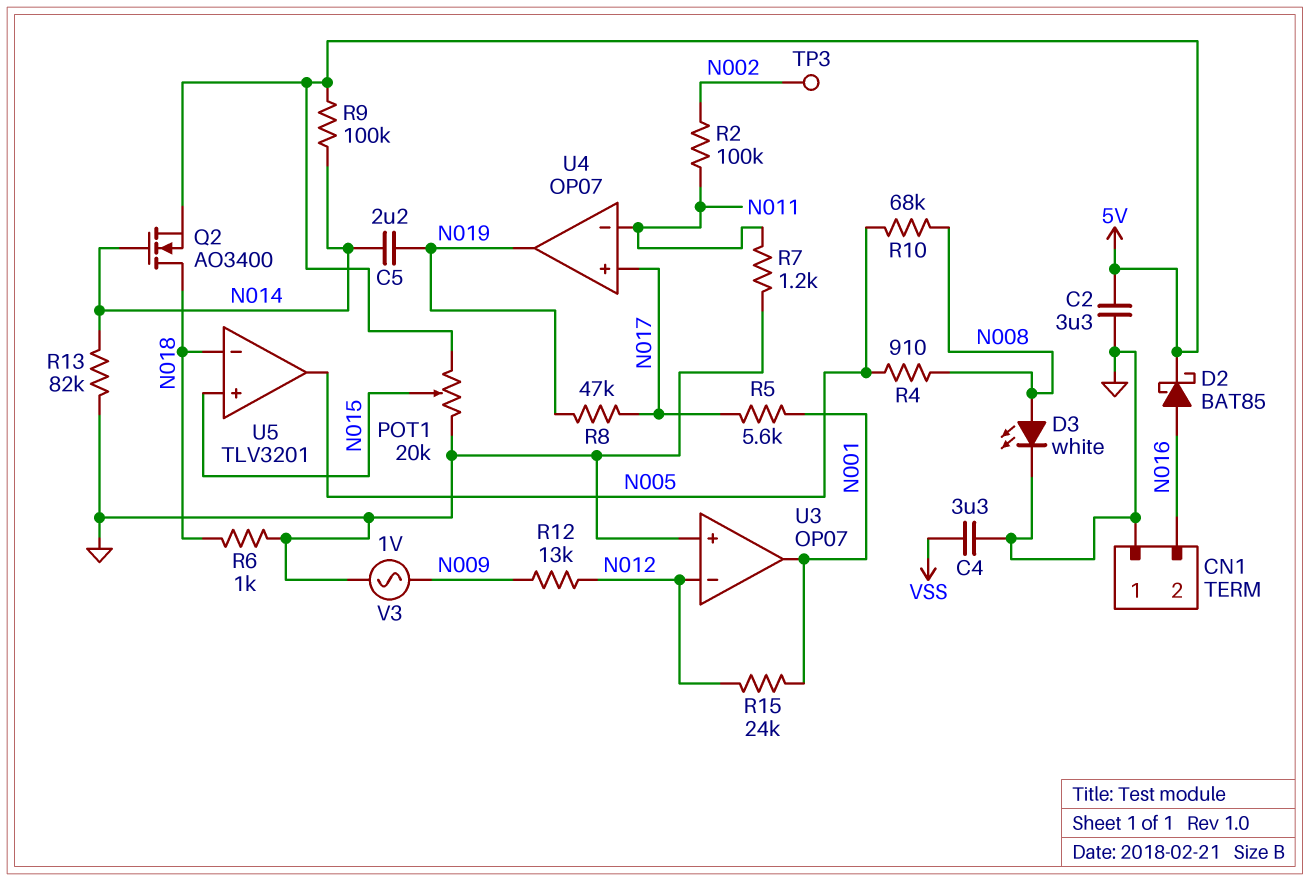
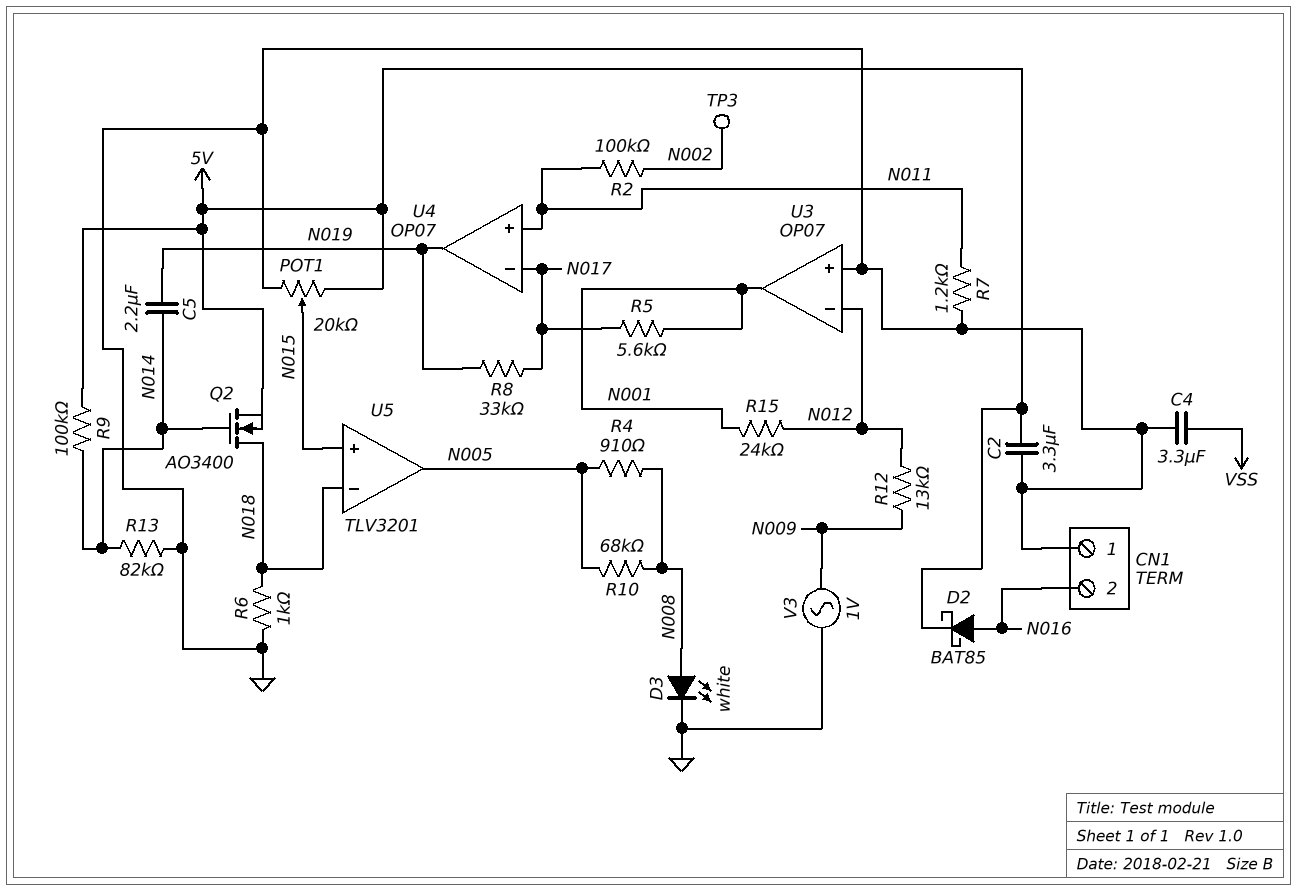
R8: 47k (N017, N019) -> 33k (N017, N019)
U4 pin in+: N017 -> N011
U4 pin in-: N011 -> N017

